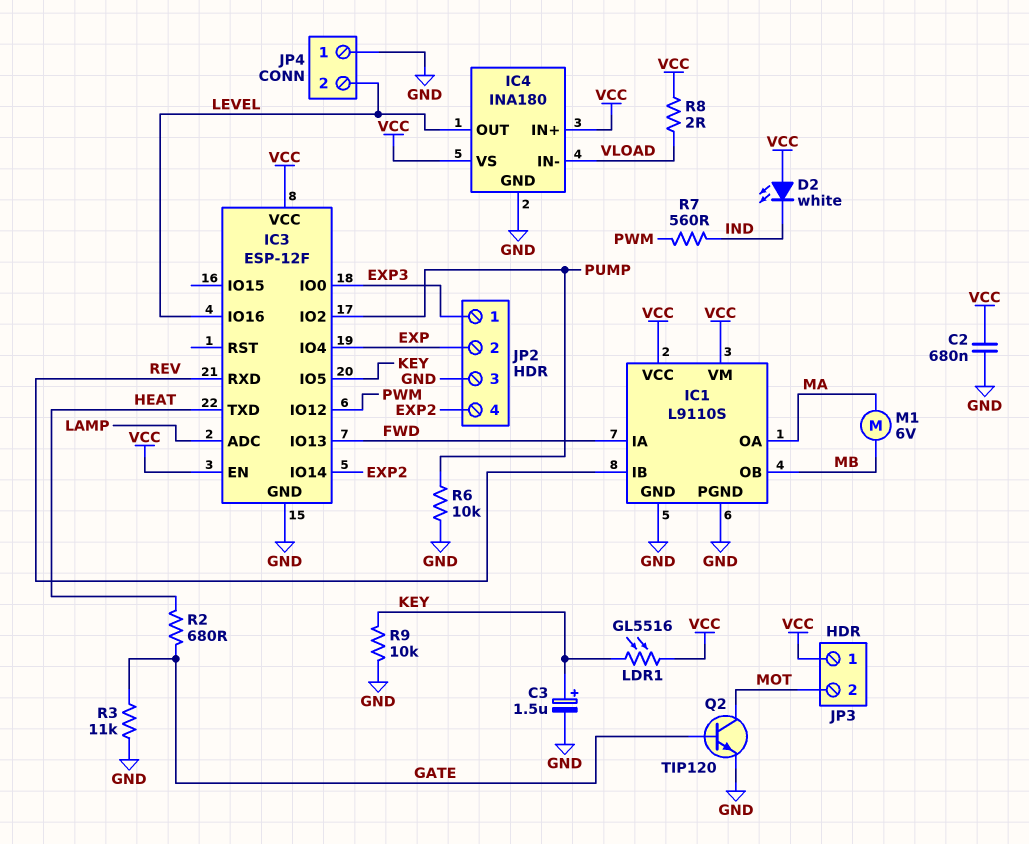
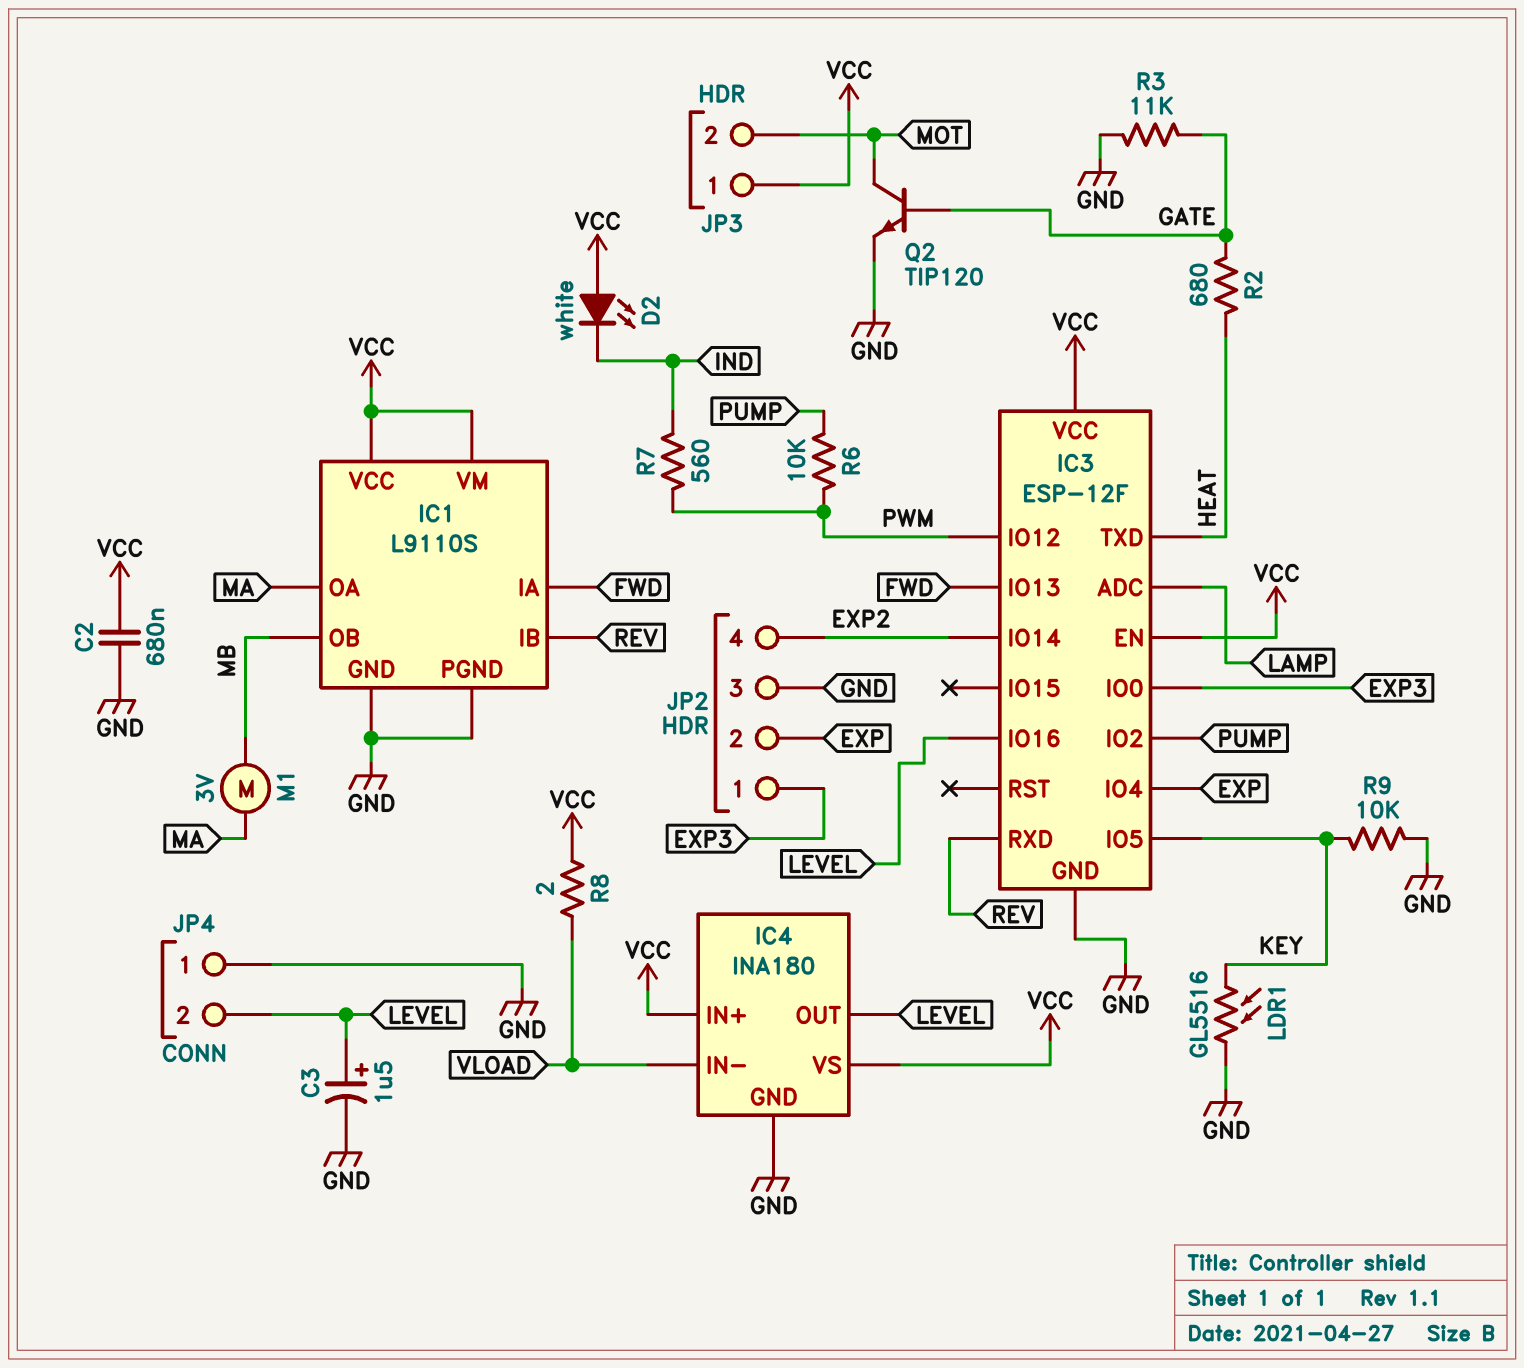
C3: 1.5uF (plus KEY, minus GND) -> 1.5uF (plus LEVEL, minus GND)
LDR1: GL5516 (KEY, VCC) -> GL5516 (GND, KEY)
M1: motor 6V (MA, MB) -> motor 3V (MA, MB)
R6: 10k (GND, PUMP) -> 10k (PUMP, PWM)

